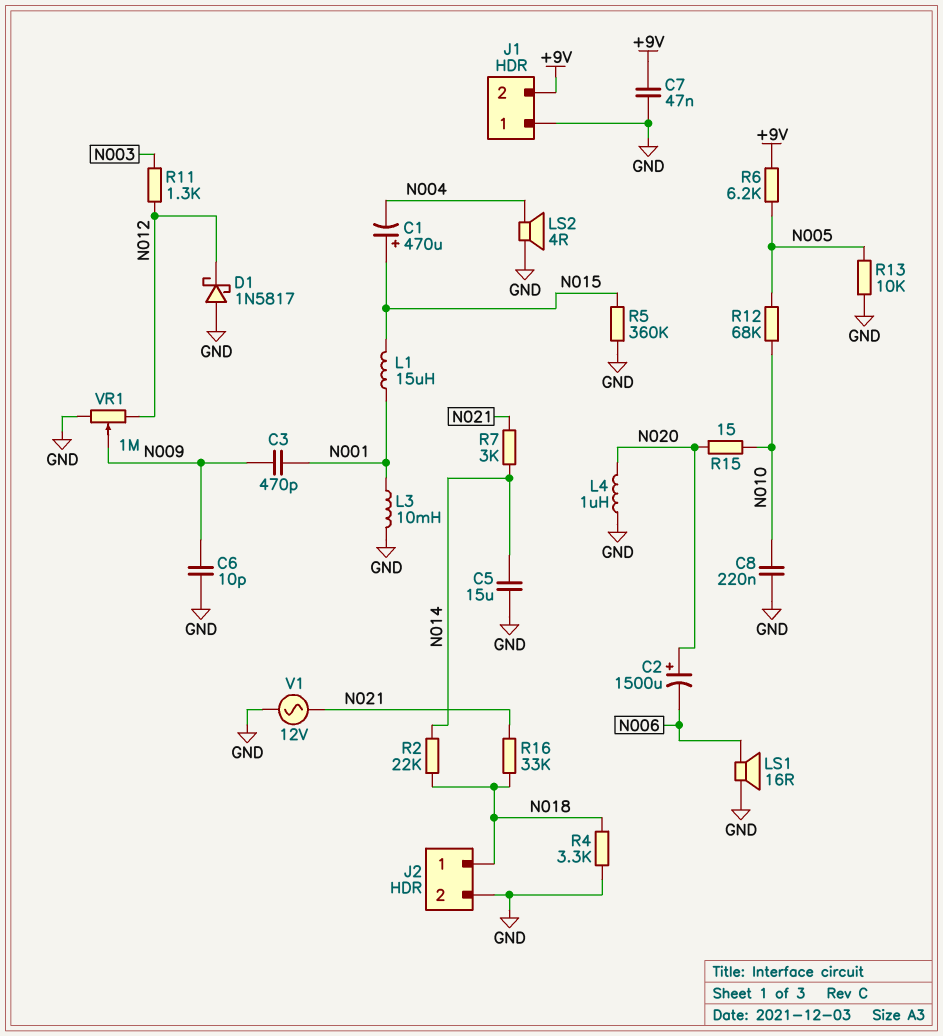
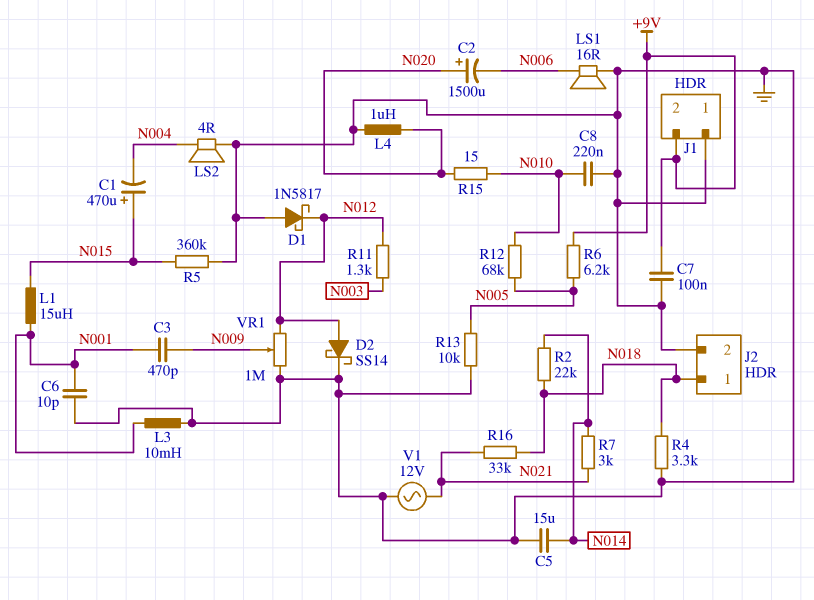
C6: 10pF (GND, N009) -> 10pF (GND, N001)
C7: 47nF (+9V, GND) -> 100nF (+9V, GND)
D2: none -> schottky SS14 (A N012, K GND)

